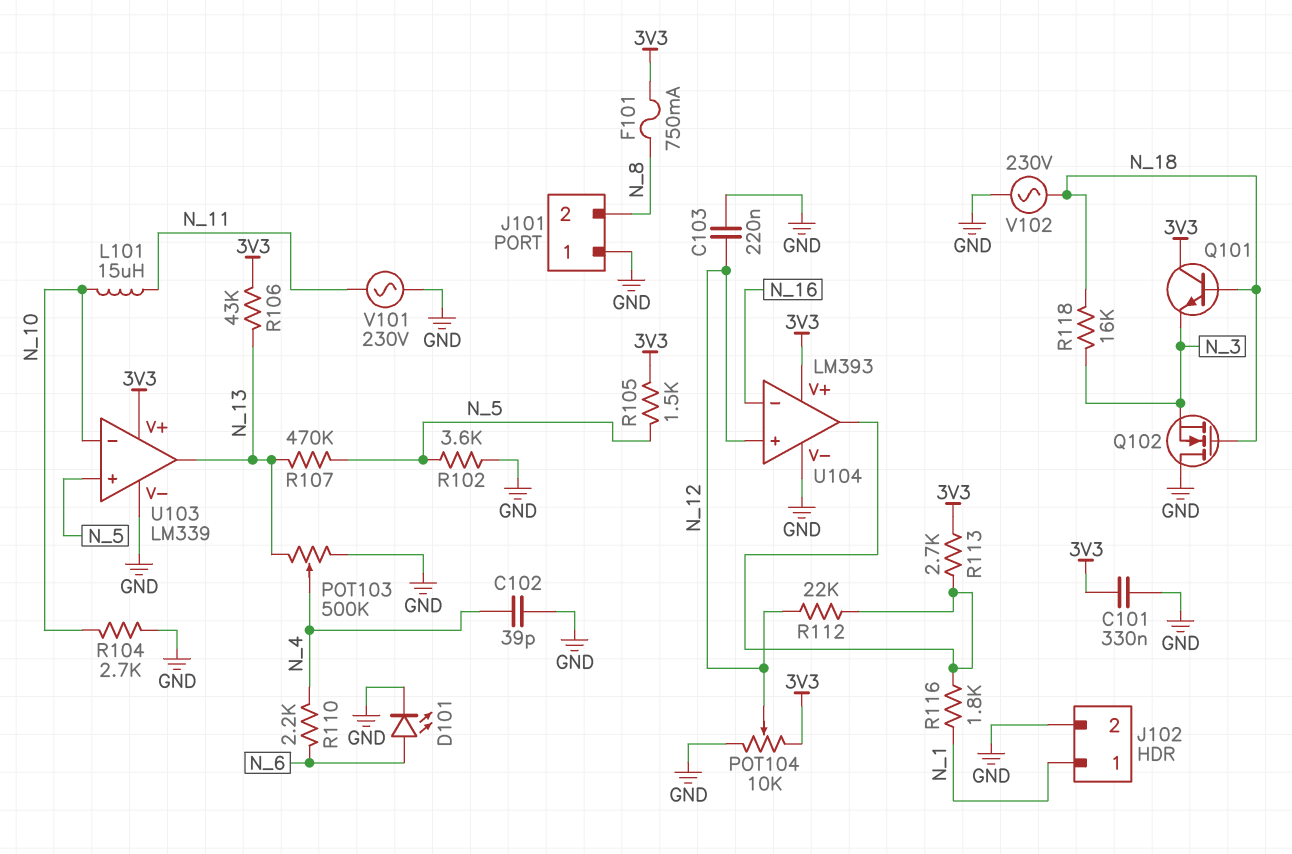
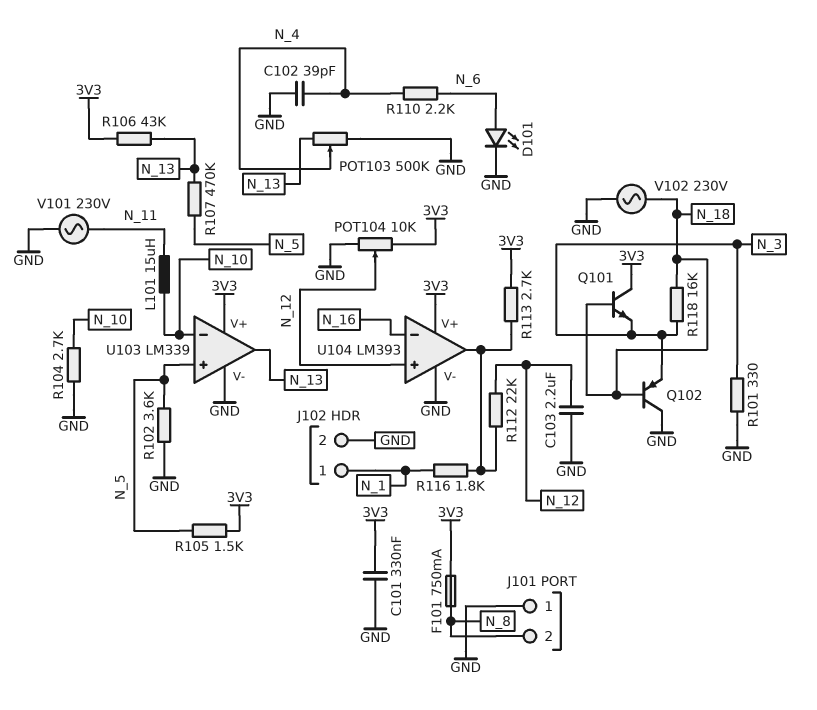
C103: 220nF (GND, N_12) -> 2.2uF (GND, N_12)
Q102: NMOS (G N_18, D GND, S N_3) -> PNP (B N_18, C GND, E N_3)
R101: none -> 330 (GND, N_3)

